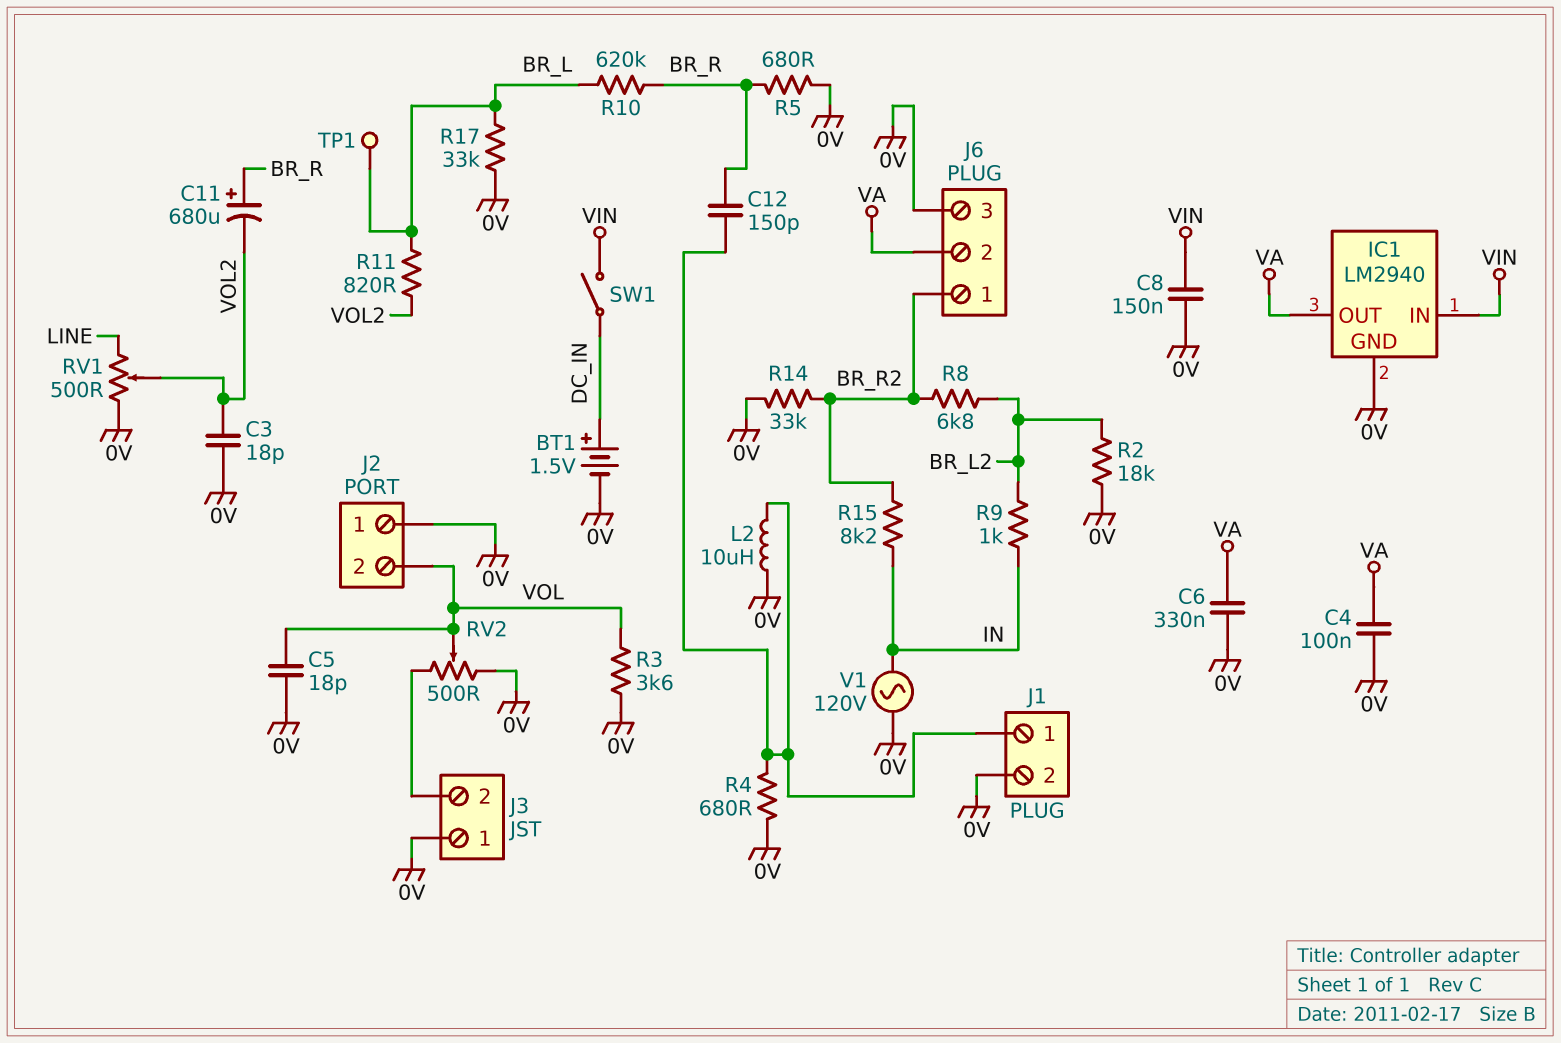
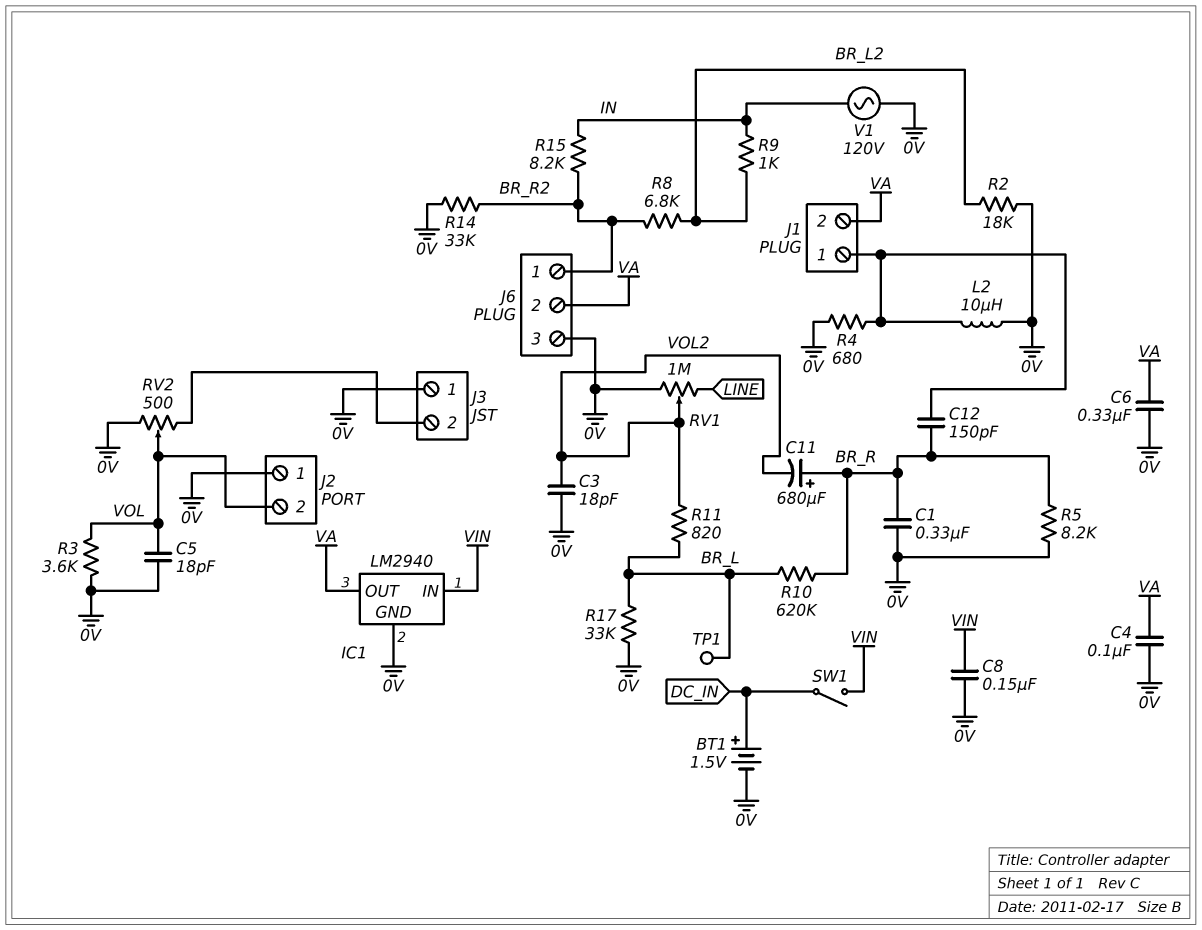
C1: none -> 330nF (0V, BR_R)
J1 pin 2: 0V -> VA
R5: 680 (0V, BR_R) -> 8.2k (0V, BR_R)
RV1: 500 (0V, LINE, wiper VOL2) -> 1M (0V, LINE, wiper VOL2)

